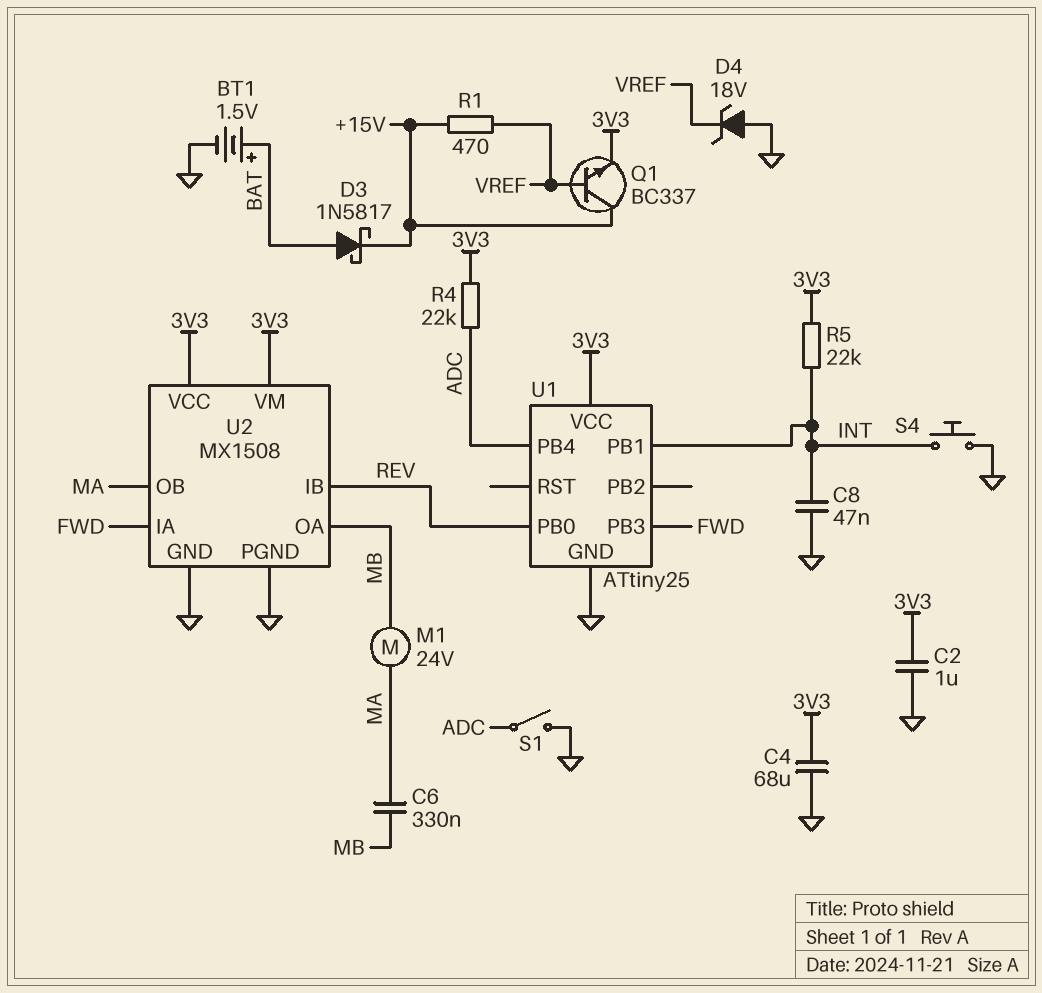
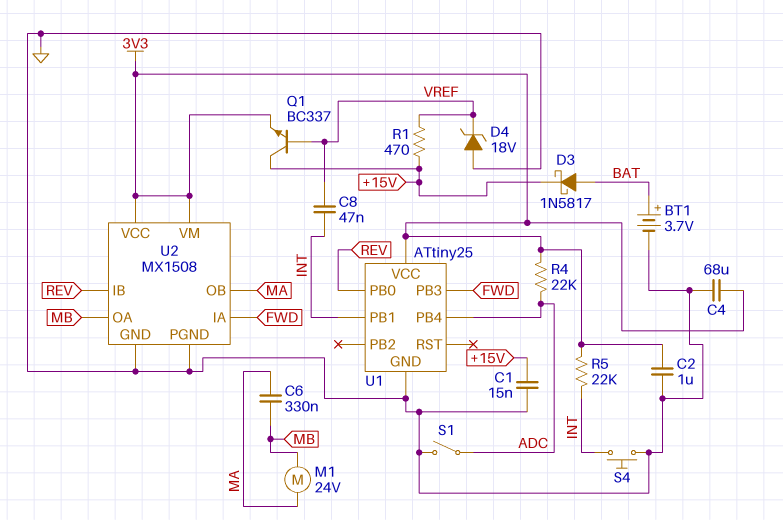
BT1: 1.5V (plus BAT, minus GND) -> 3.7V (plus BAT, minus GND)
C1: none -> 15nF (+15V, GND)
C8: 47nF (GND, INT) -> 47nF (INT, VREF)

